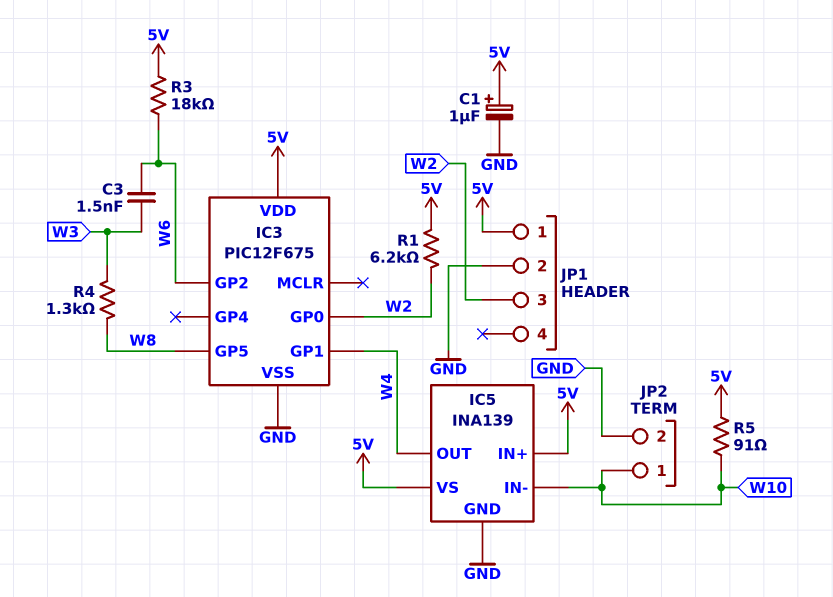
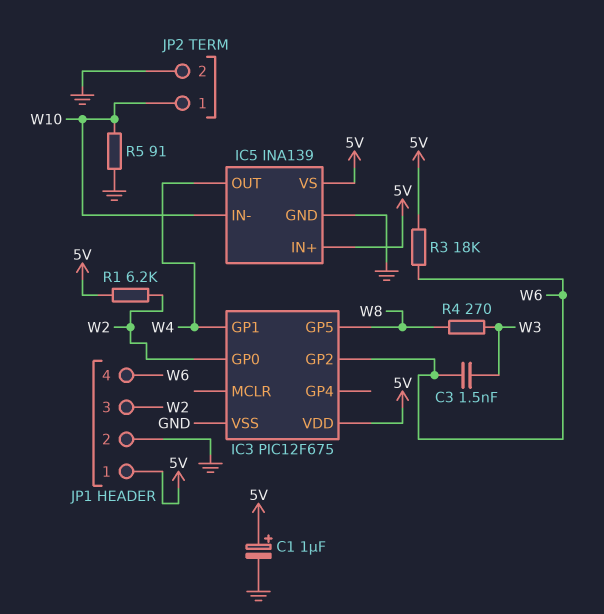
JP1 pin 4: none -> W6
R4: 1.3k (W3, W8) -> 270 (W3, W8)
R5: 91 (5V, W10) -> 91 (GND, W10)

